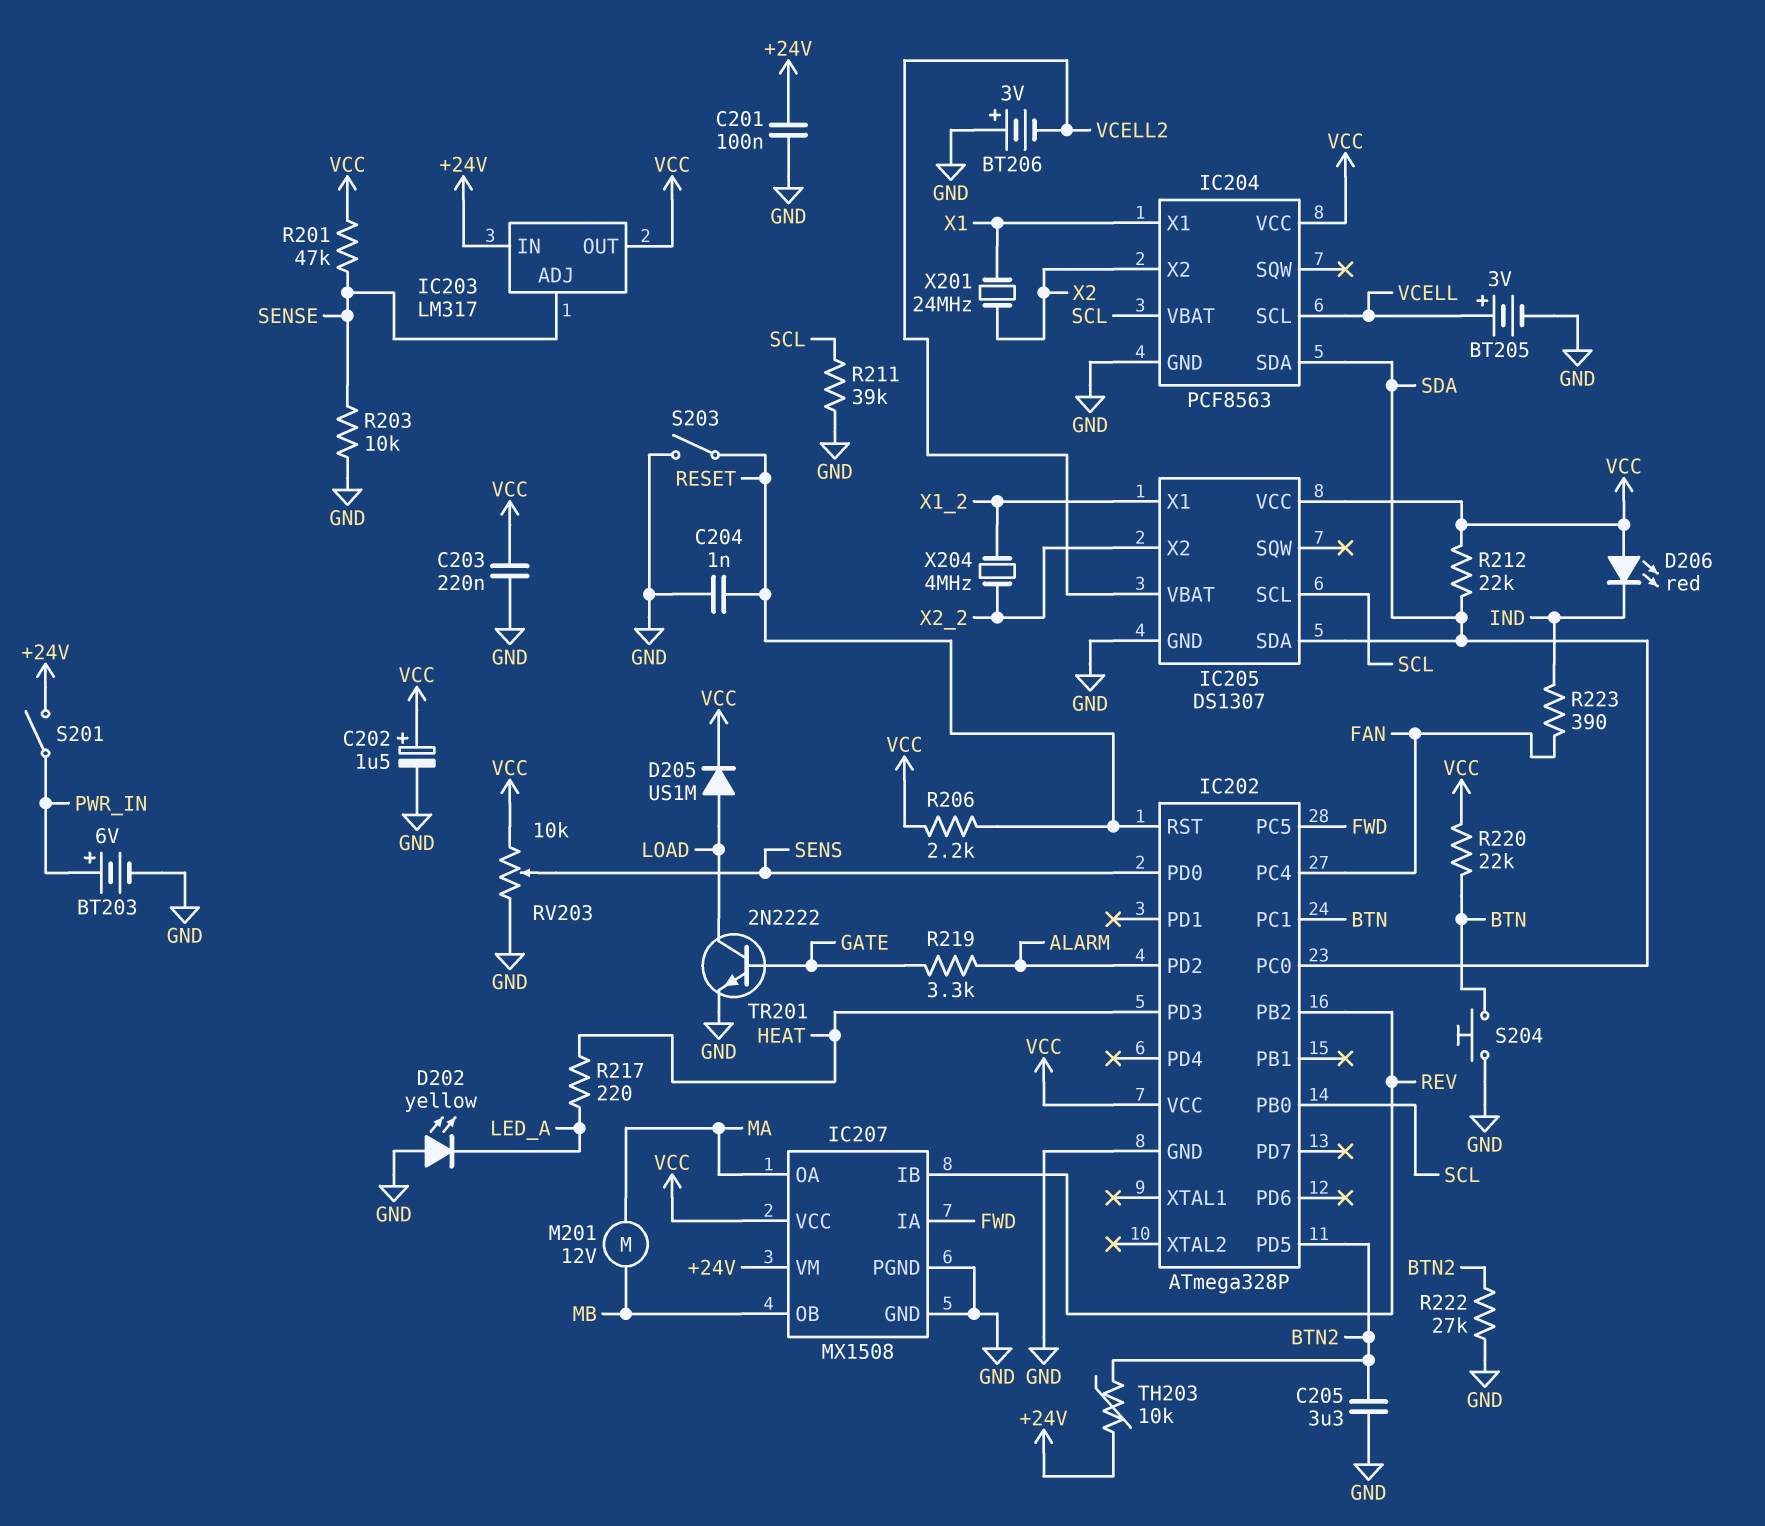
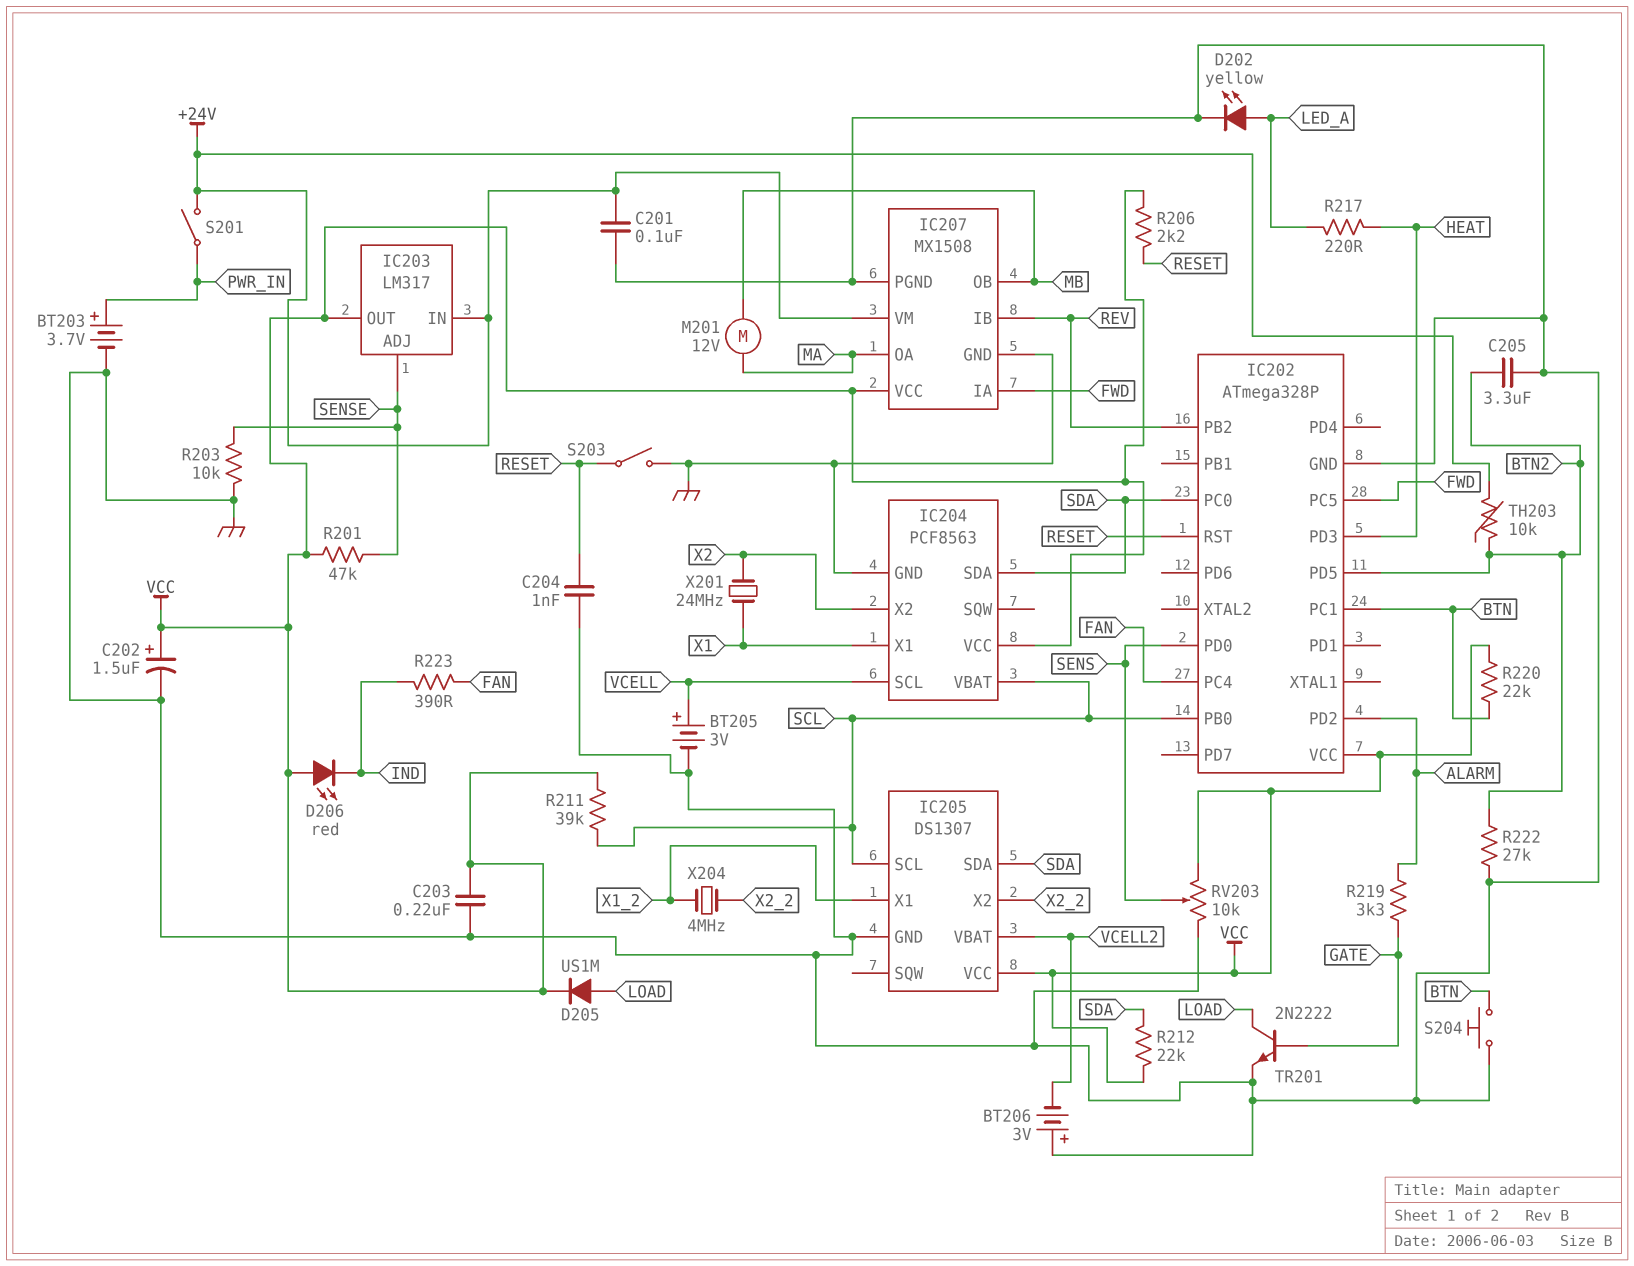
BT203: 6V (plus PWR_IN, minus GND) -> 3.7V (plus PWR_IN, minus GND)
D202: LED yellow (A GND, K LED_A) -> LED yellow (A LED_A, K GND)
R211: 39k (GND, SCL) -> 39k (SCL, VCC)

